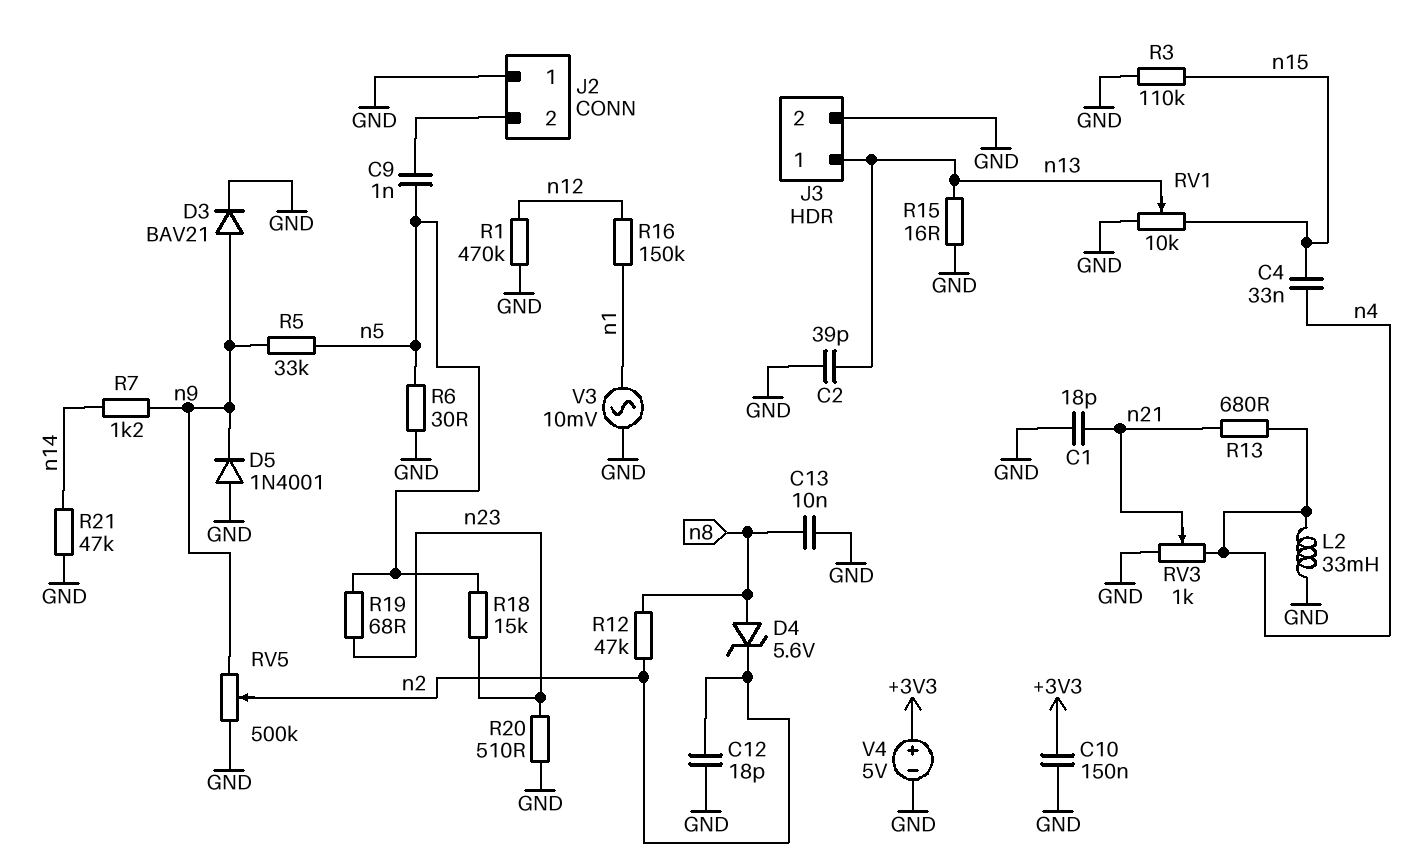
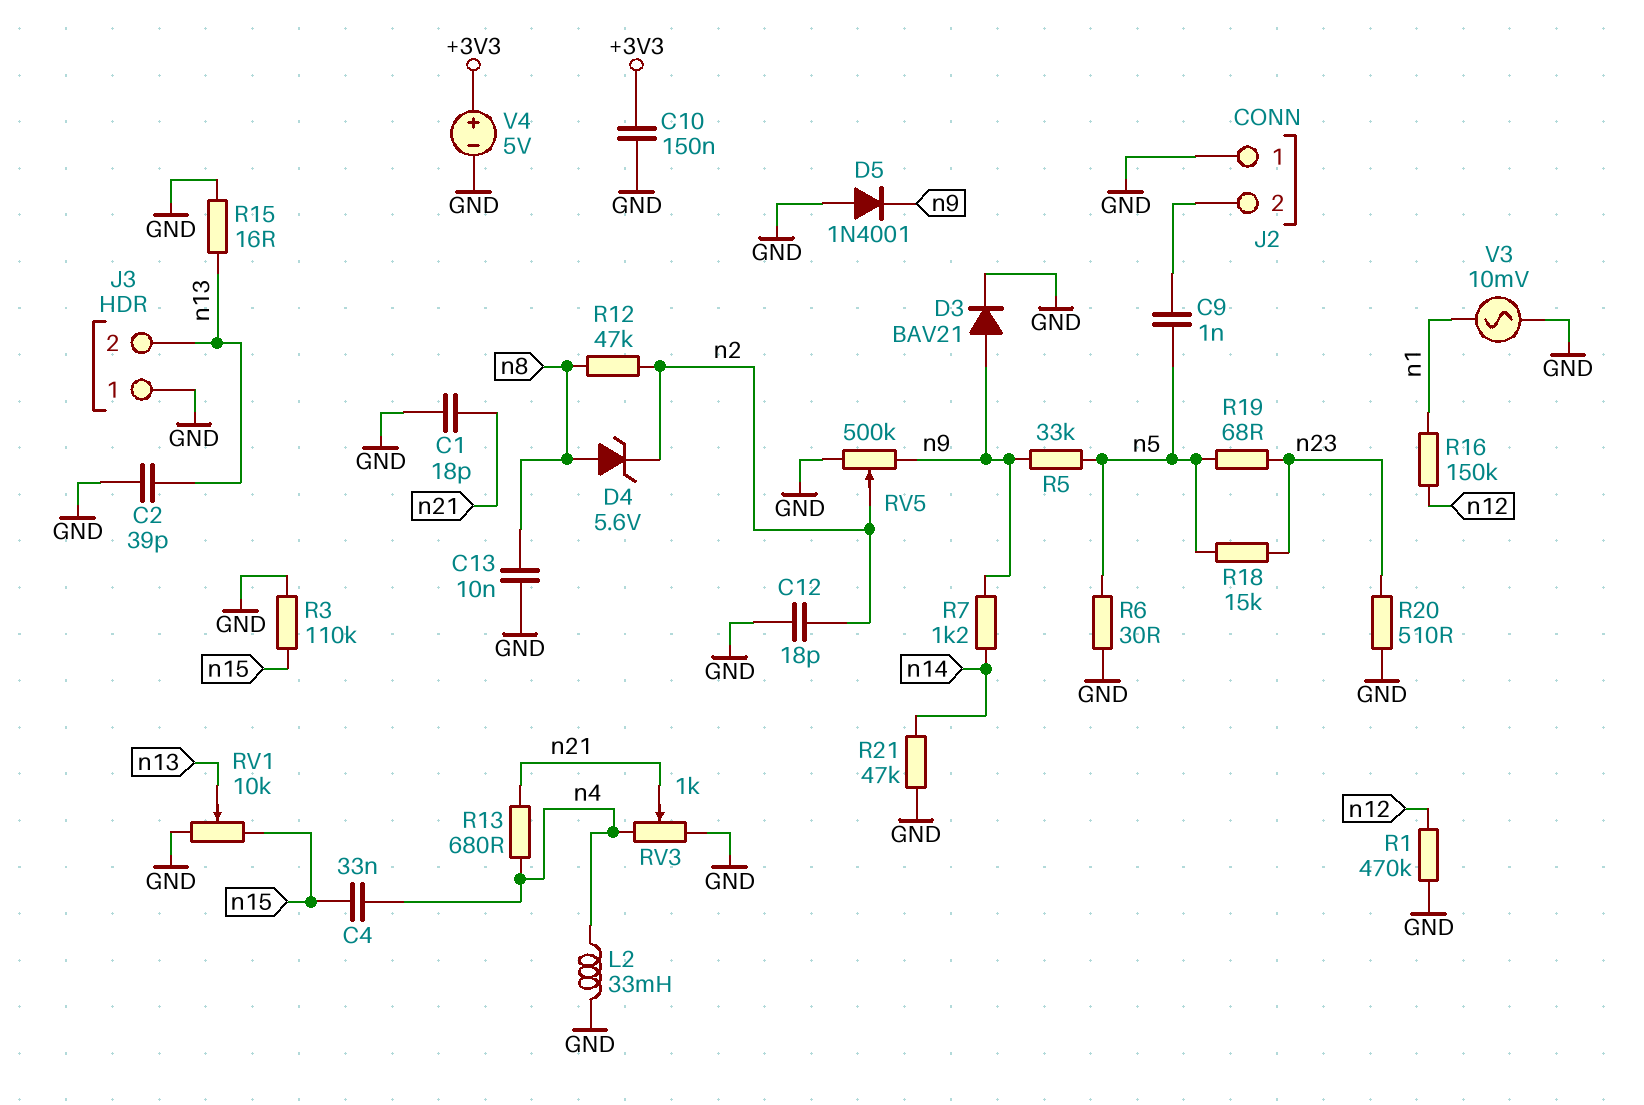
J3 pin 1: n13 -> GND
J3 pin 2: GND -> n13

